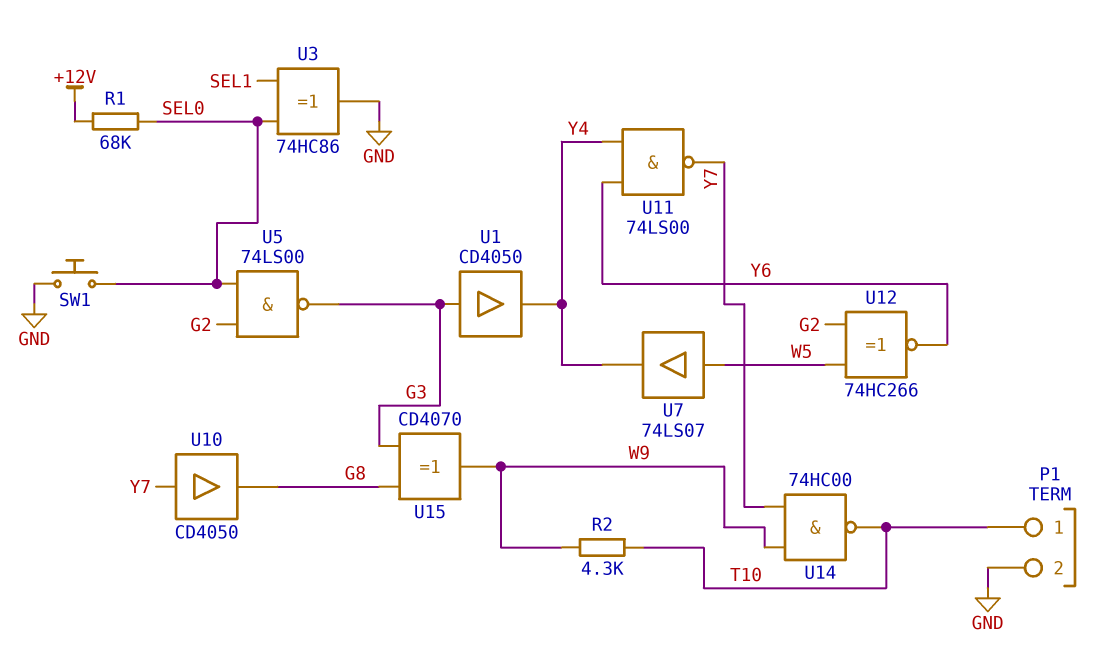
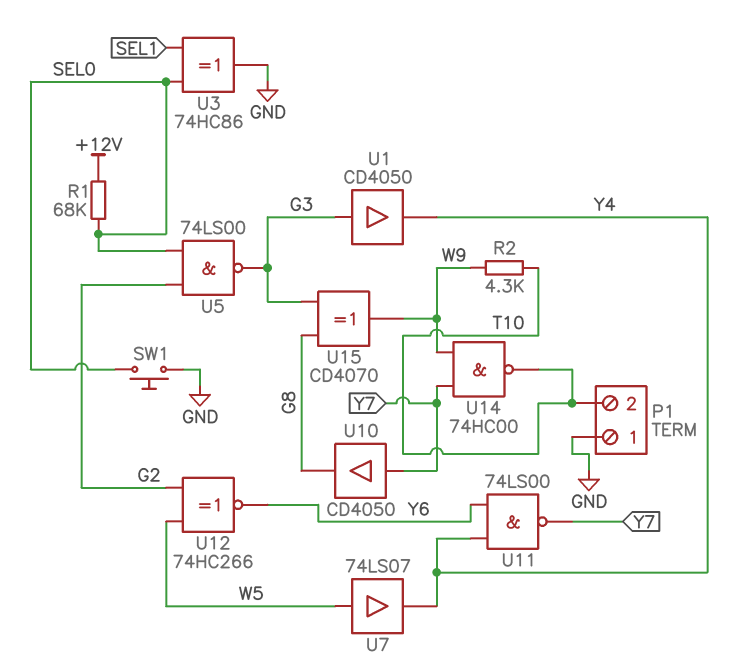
P1 pin 1: T10 -> GND
P1 pin 2: GND -> T10

